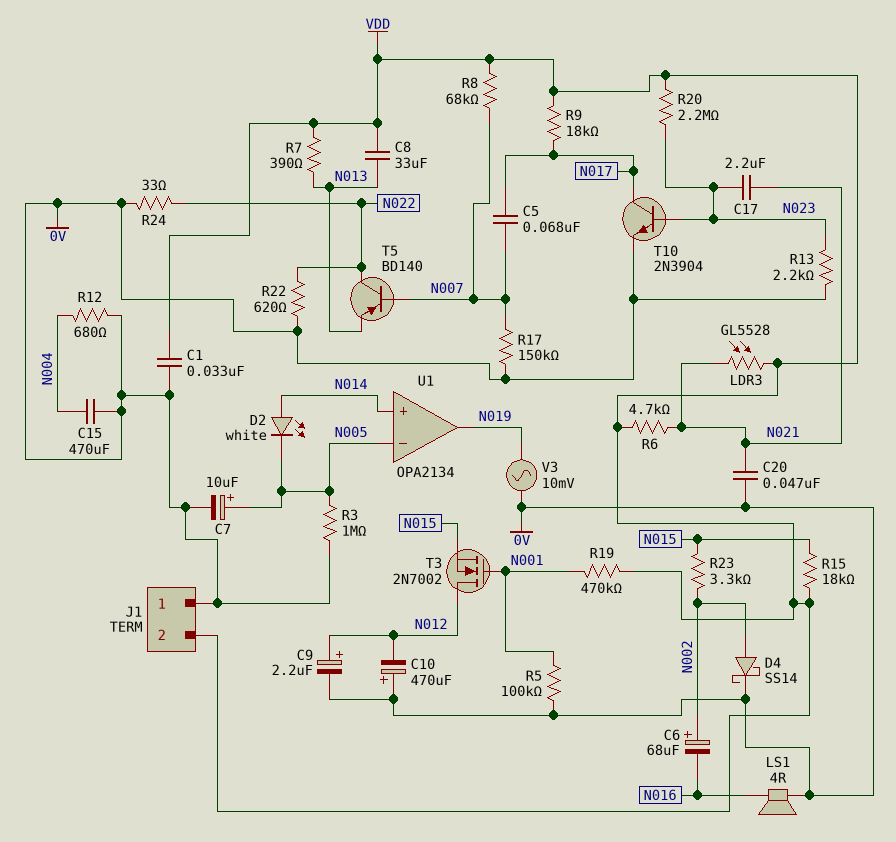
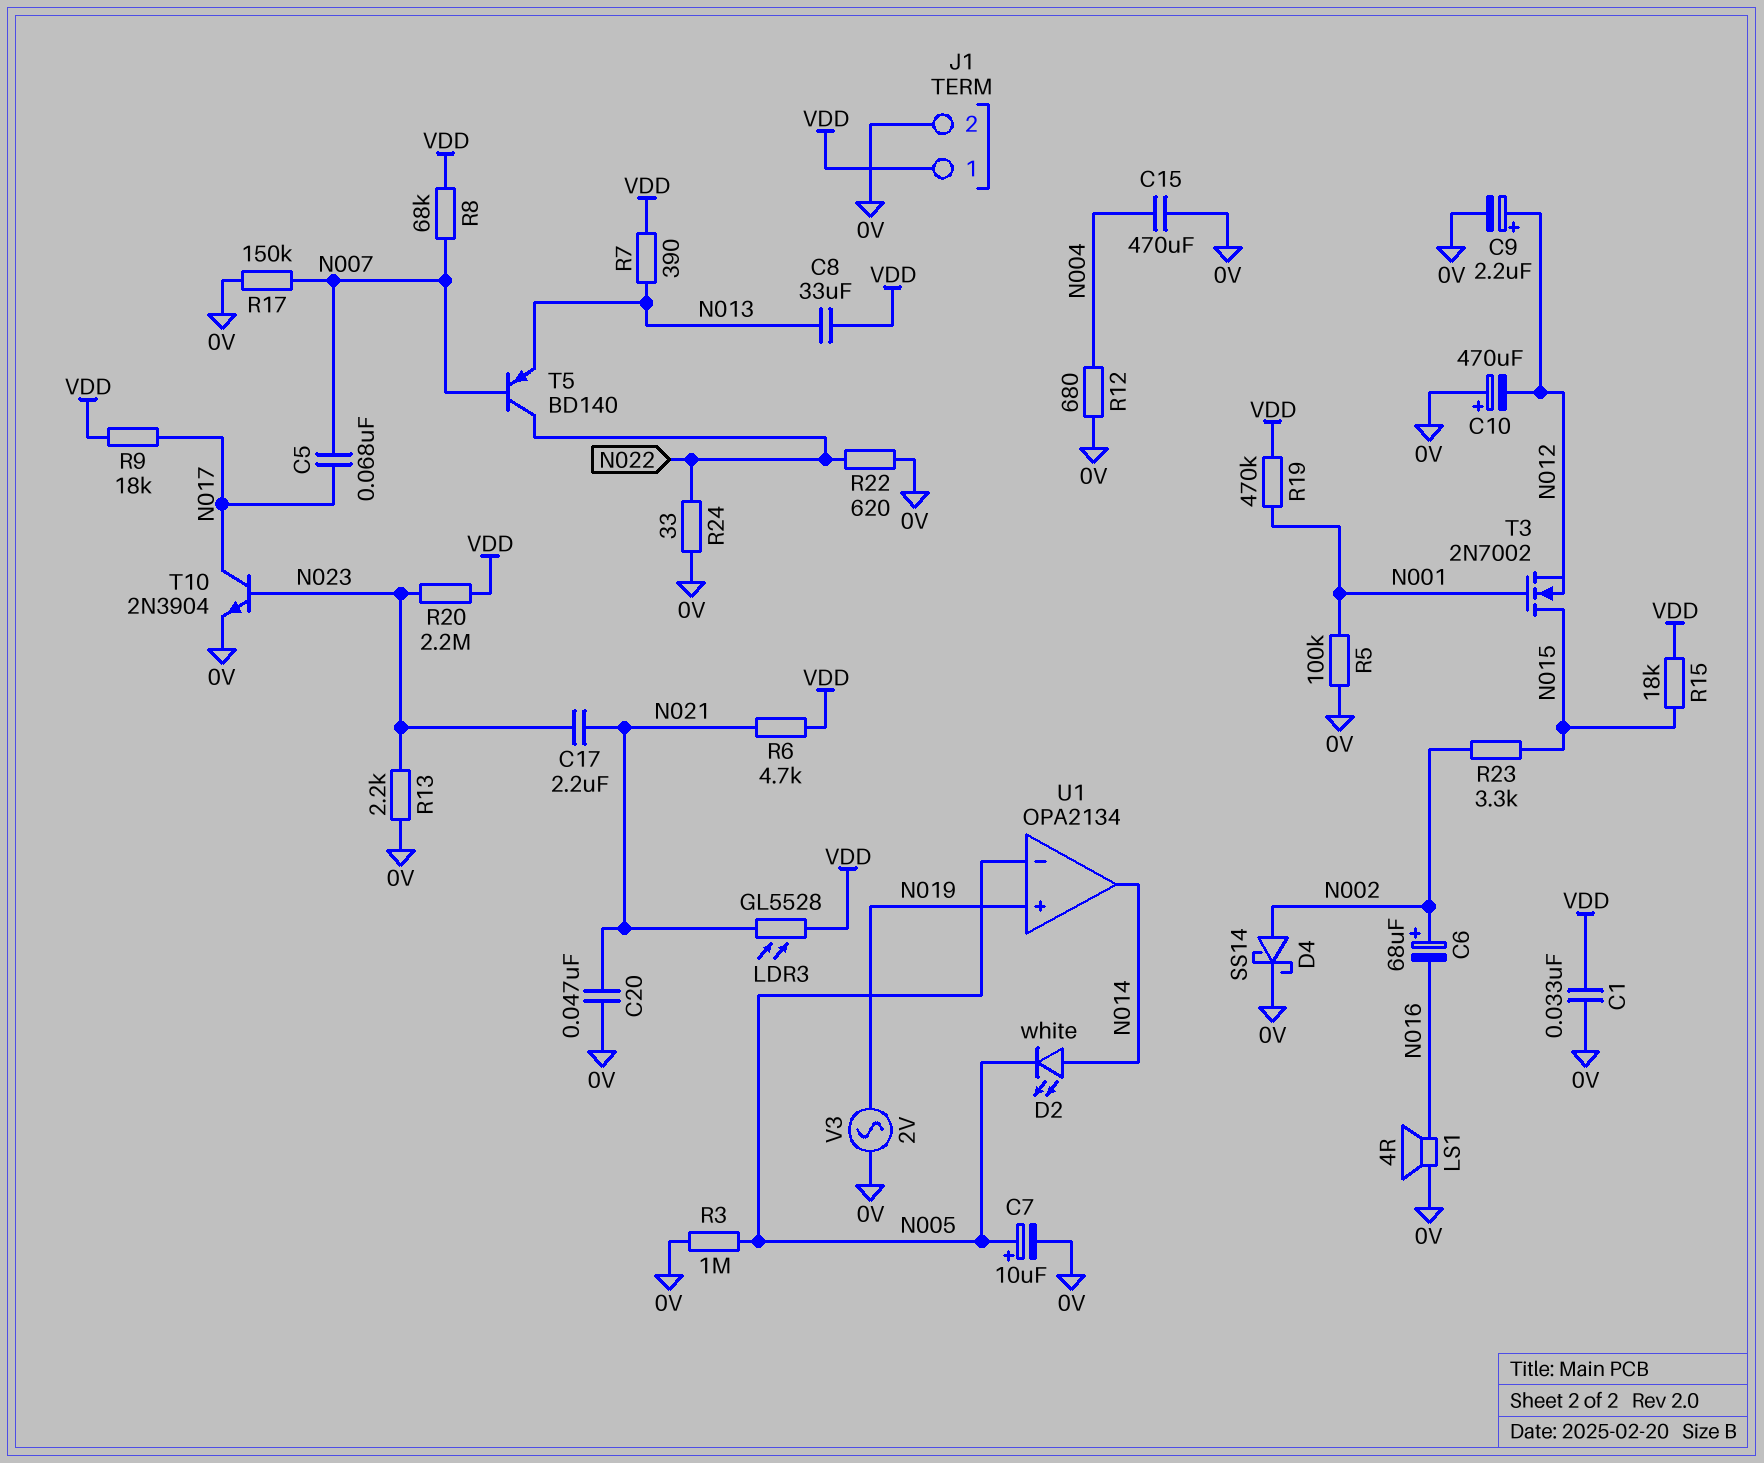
J1 pin 1: 0V -> VDD
J1 pin 2: VDD -> 0V
T3: NMOS 2N7002 (G N001, D N012, S N015) -> NMOS 2N7002 (G N001, D N015, S N012)
U1 pin in+: N014 -> N019
U1 pin out: N019 -> N014
V3: AC 10mV (0V, N019) -> AC 2V (0V, N019)

